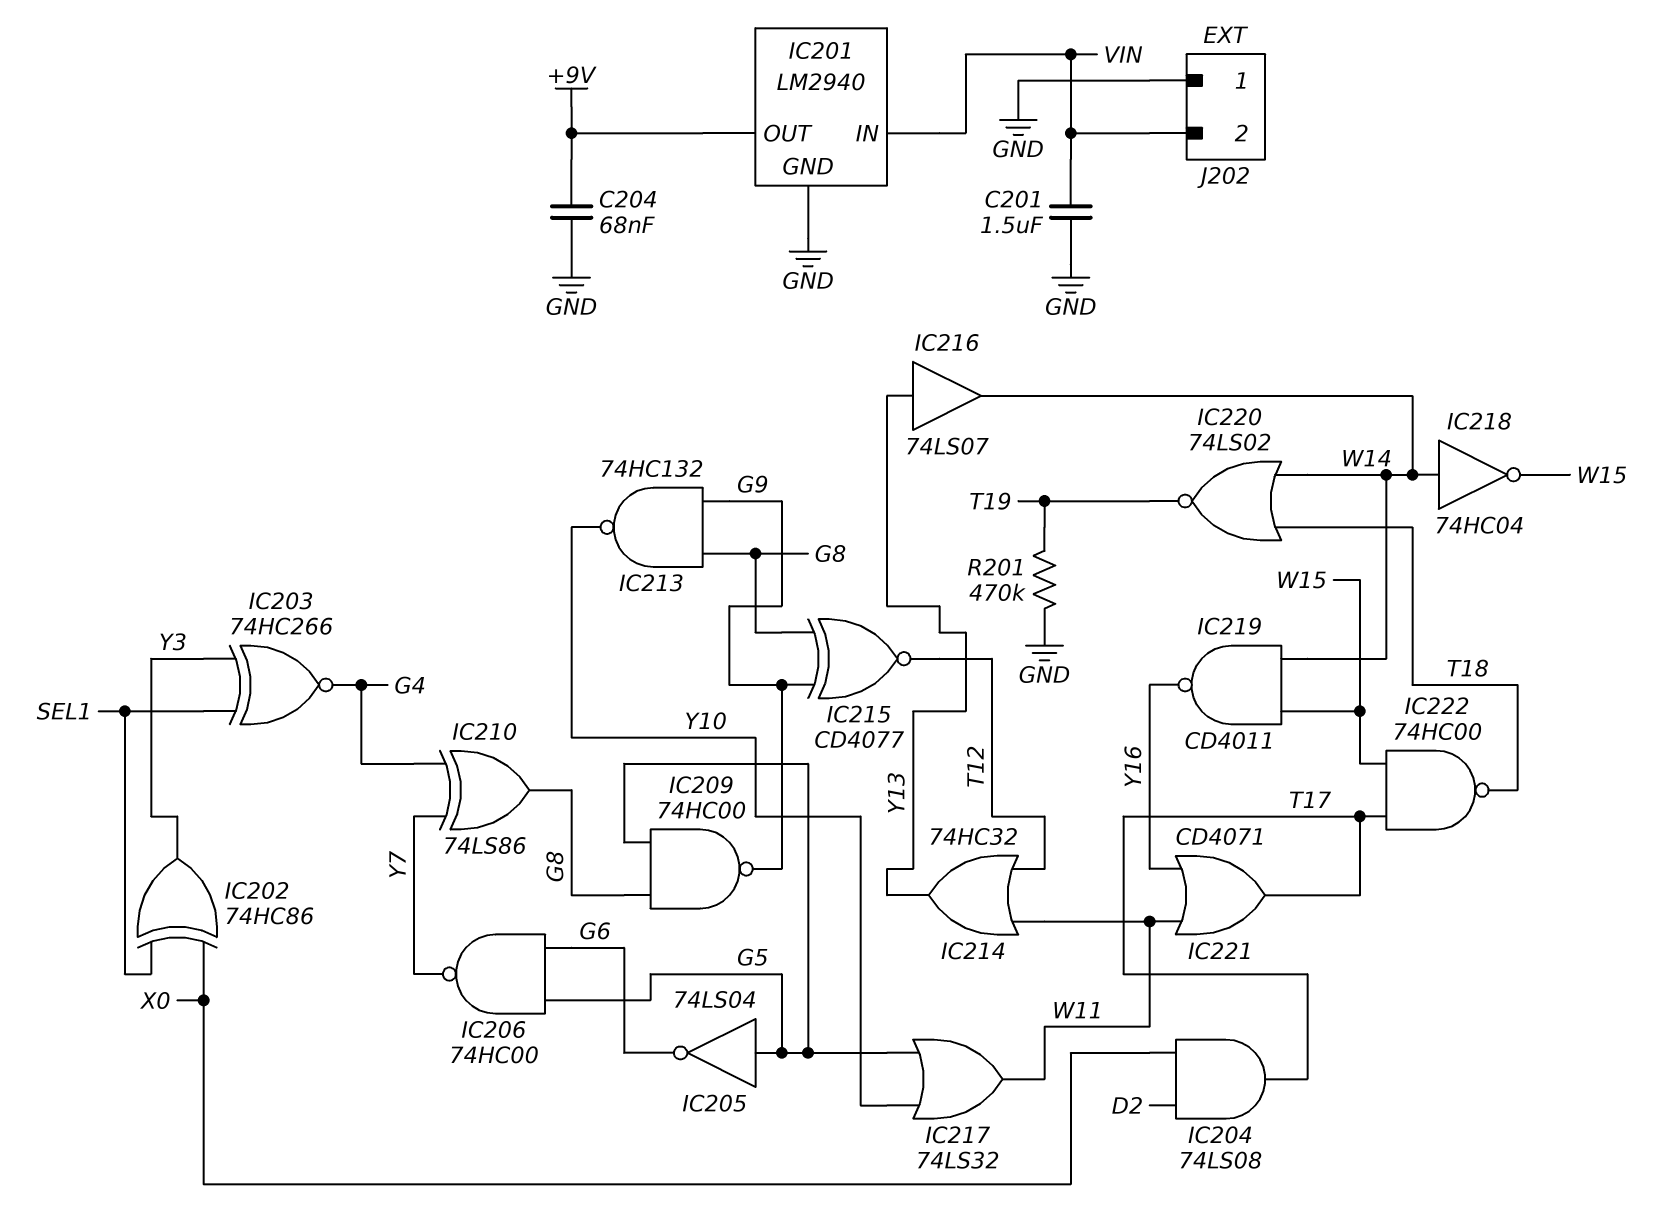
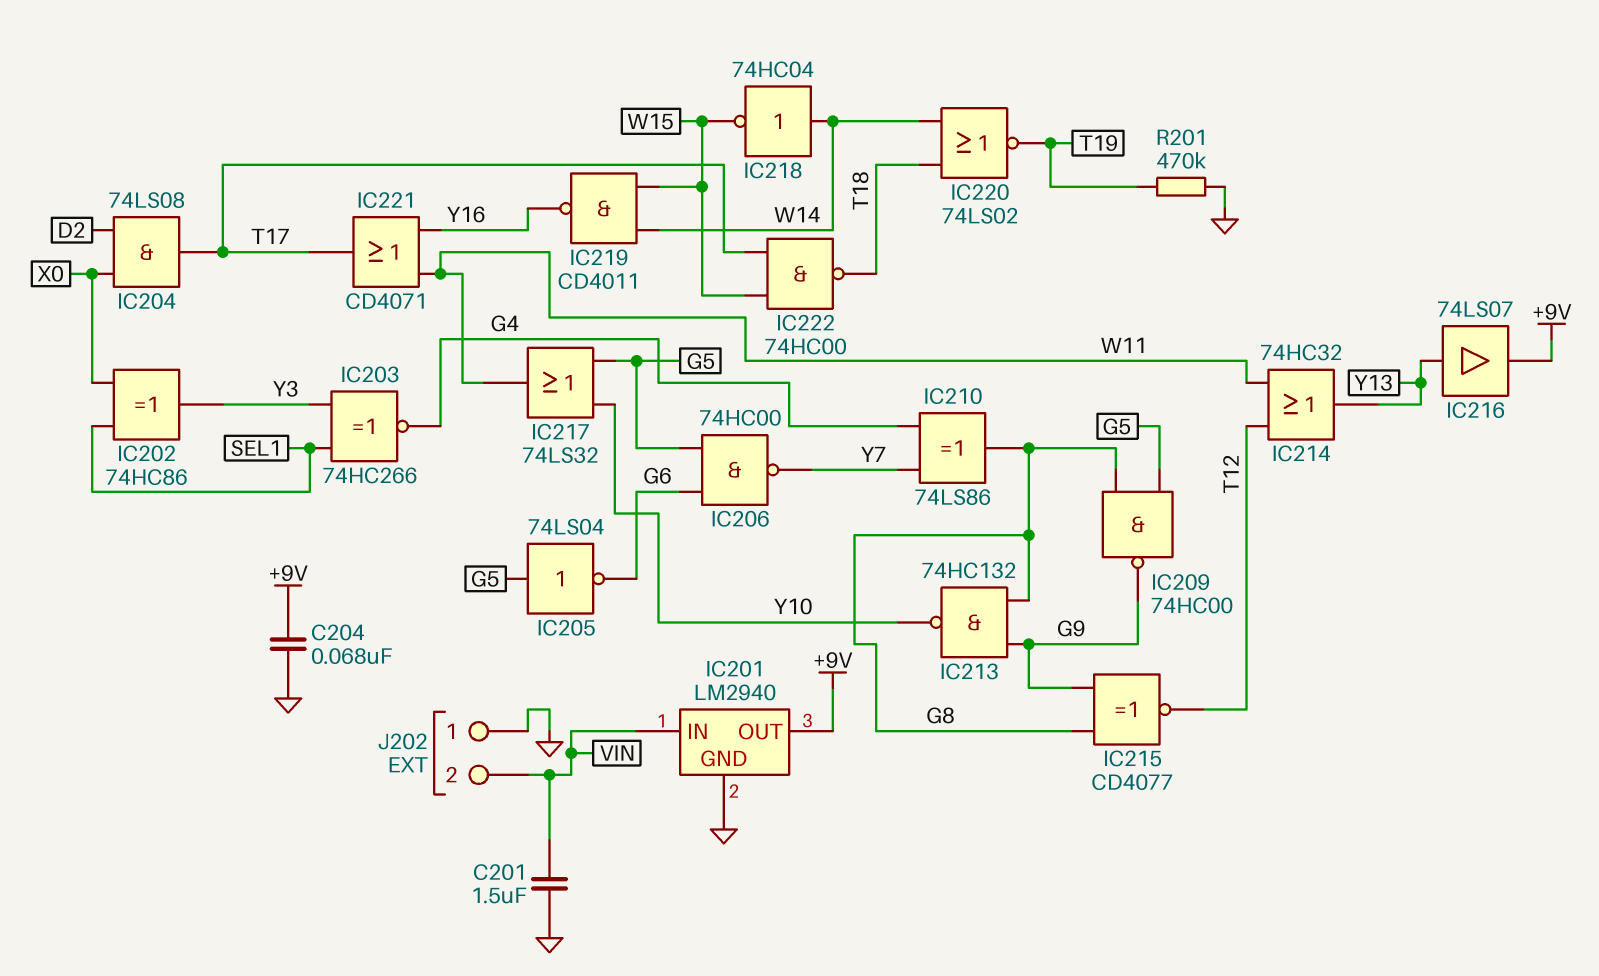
IC216: buffer 74LS07 (in Y13, out W14) -> buffer 74LS07 (in Y13, out +9V)

